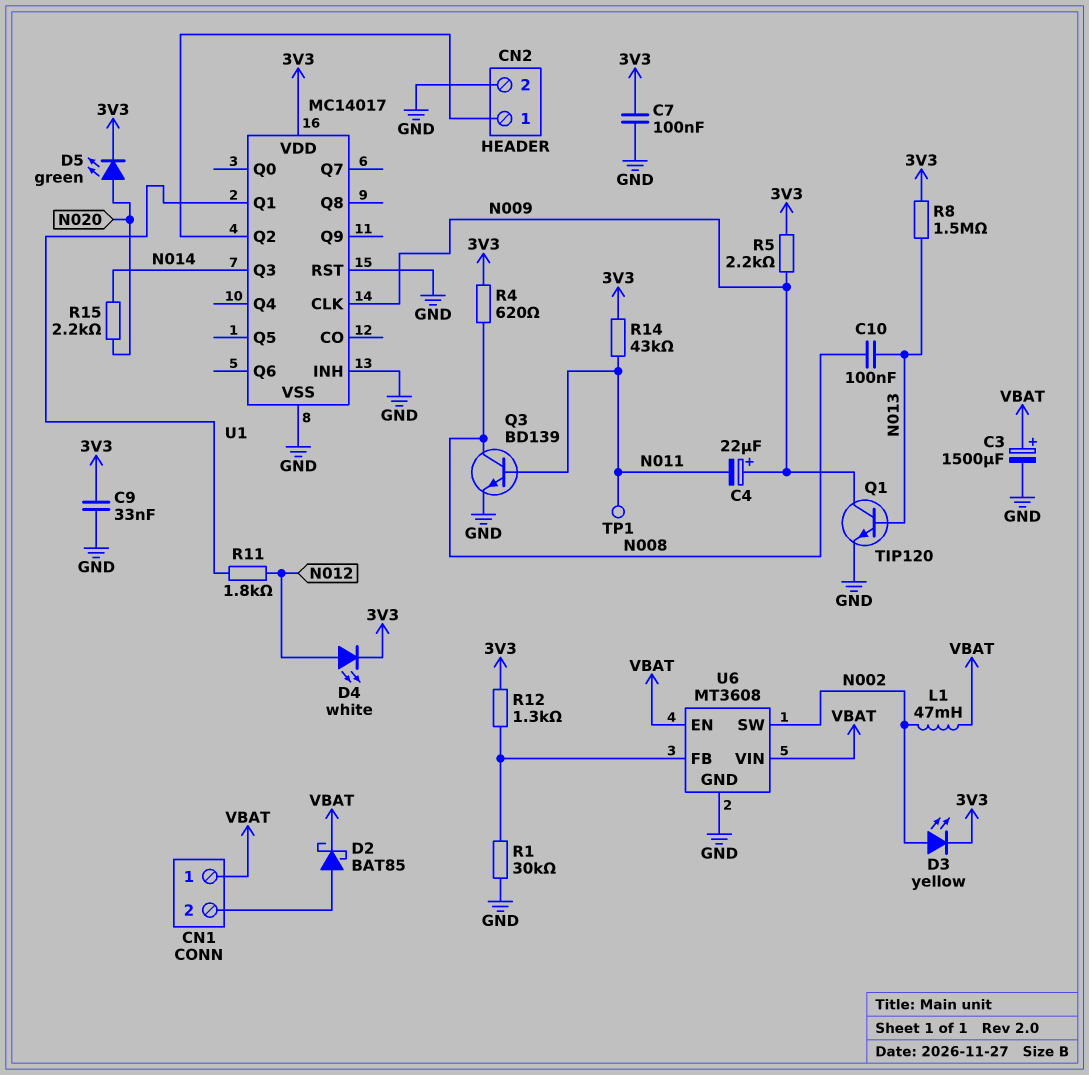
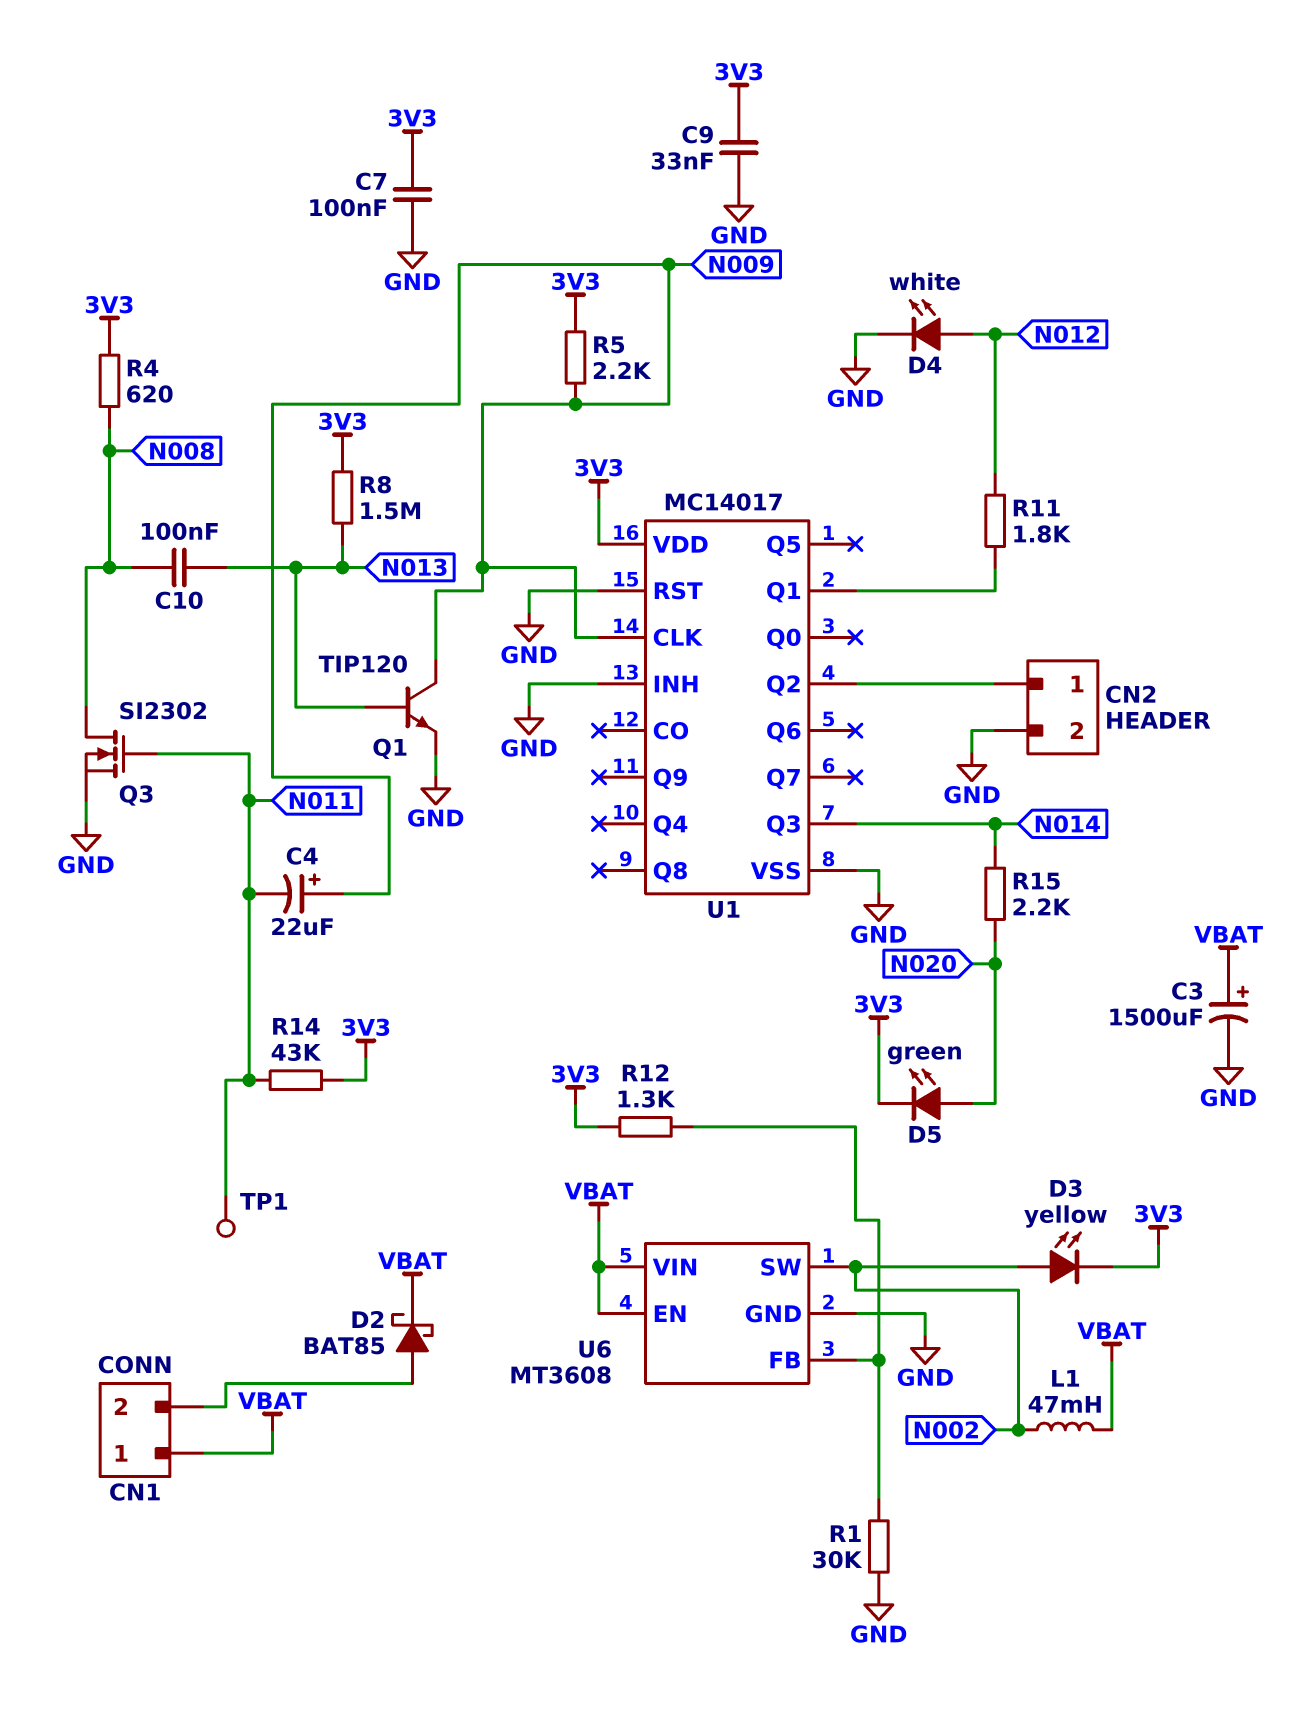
D4: LED white (A N012, K 3V3) -> LED white (A N012, K GND)
Q3: NPN BD139 (B N011, C N008, E GND) -> NMOS SI2302 (G N011, D N008, S GND)

